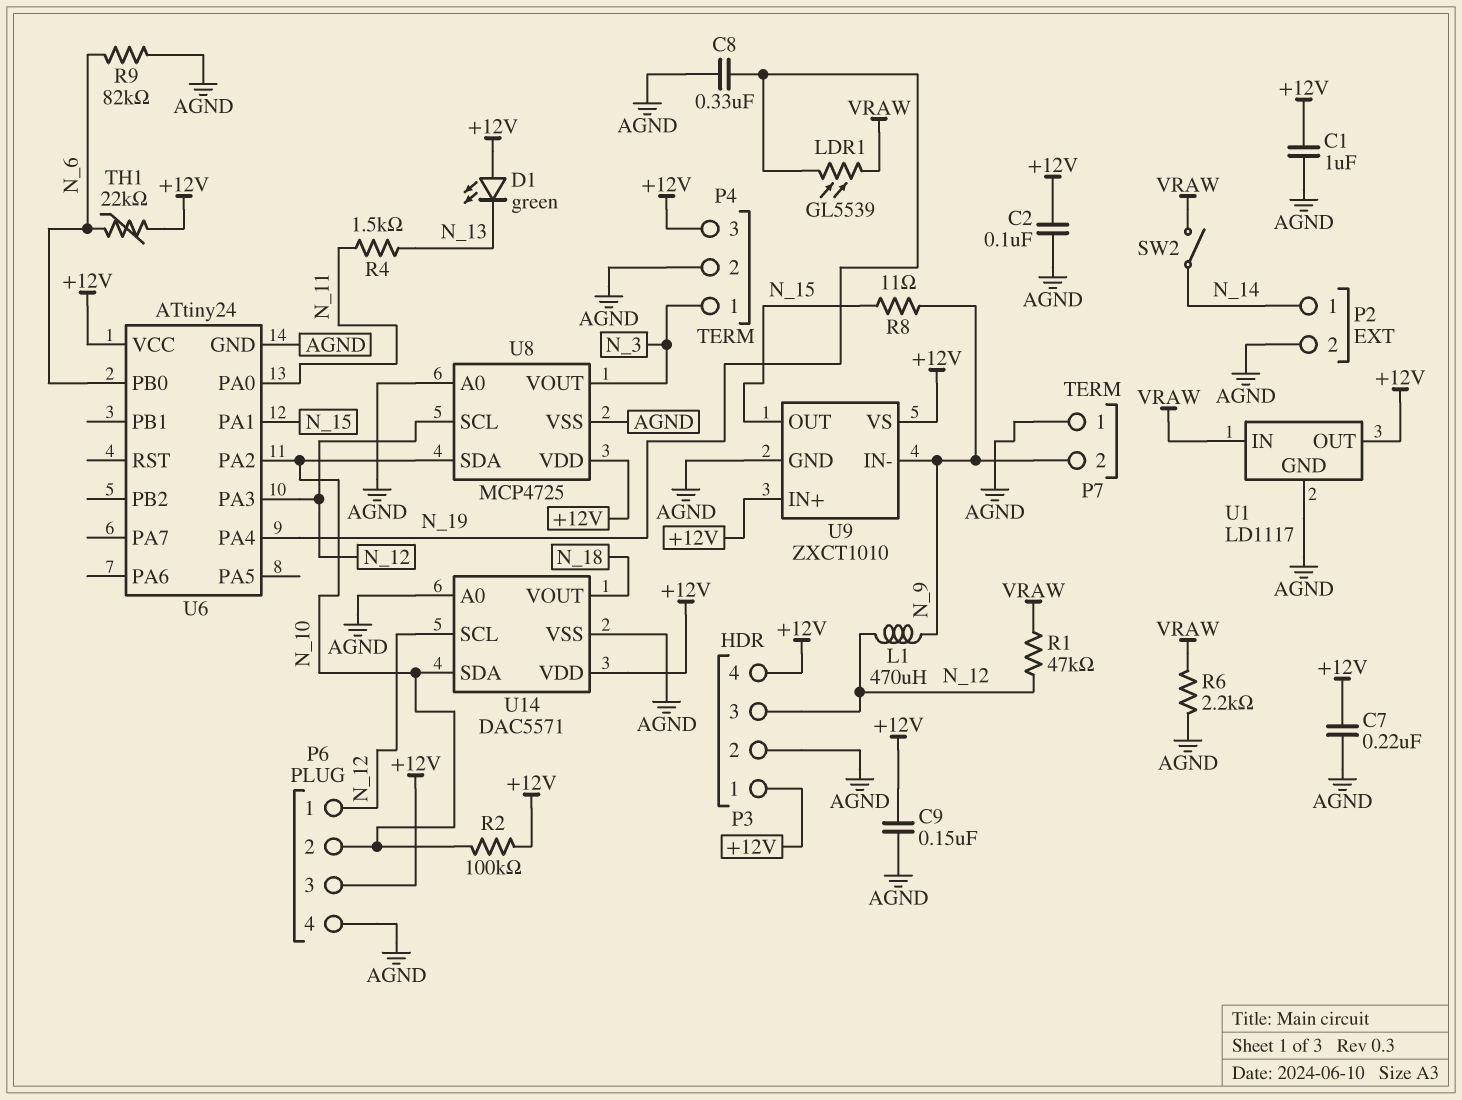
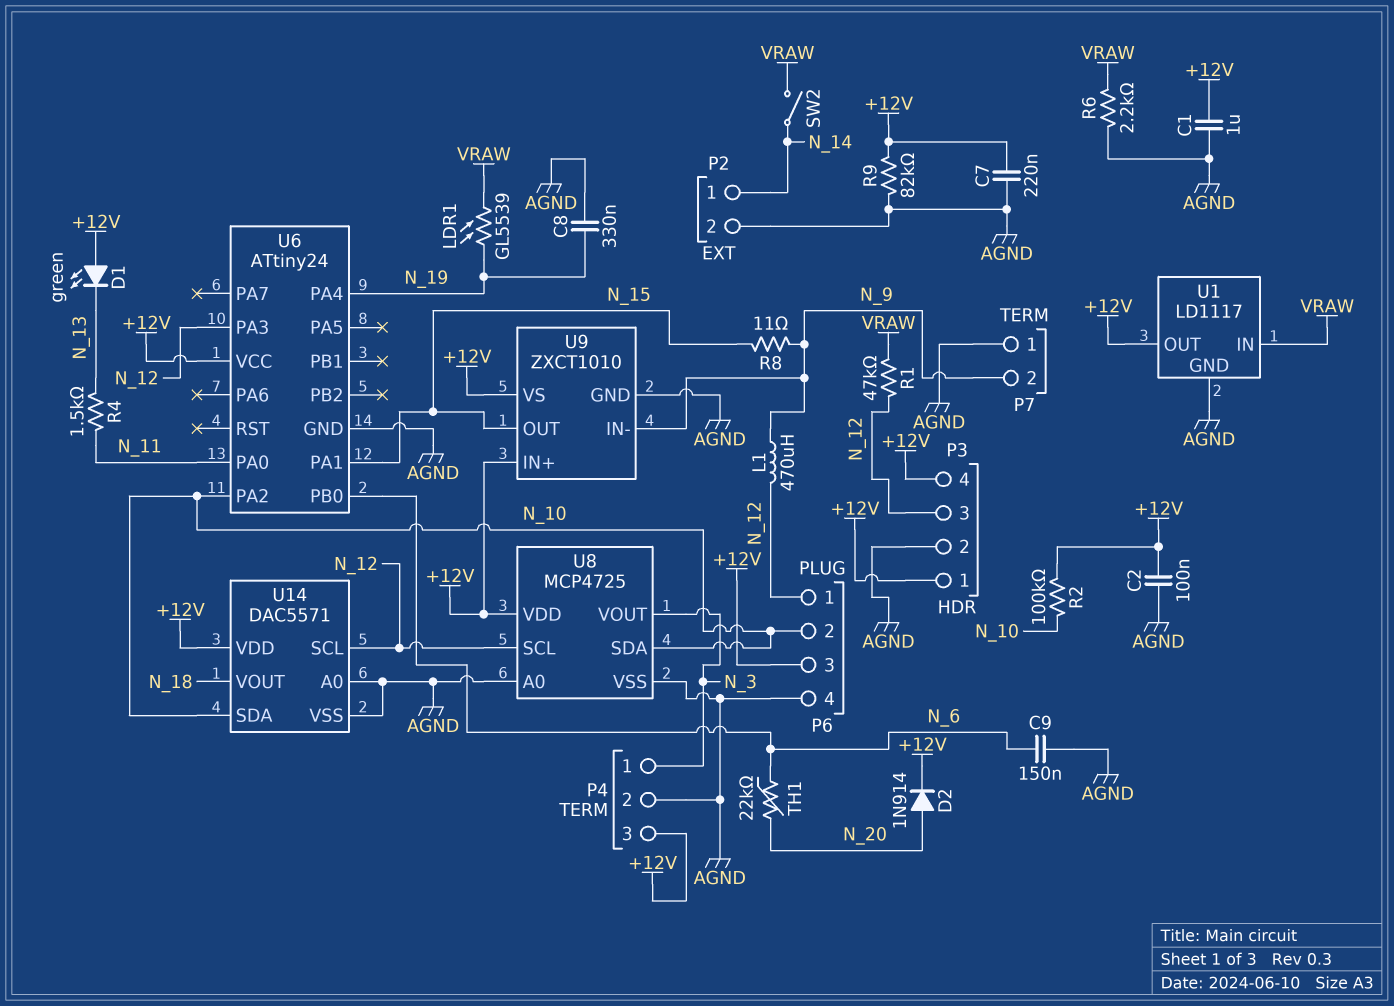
C9: 150nF (+12V, AGND) -> 150nF (AGND, N_6)
D2: none -> diode 1N914 (A N_20, K +12V)
R9: 82k (AGND, N_6) -> 82k (+12V, AGND)
TH1: 22k (+12V, N_6) -> 22k (N_6, N_20)

